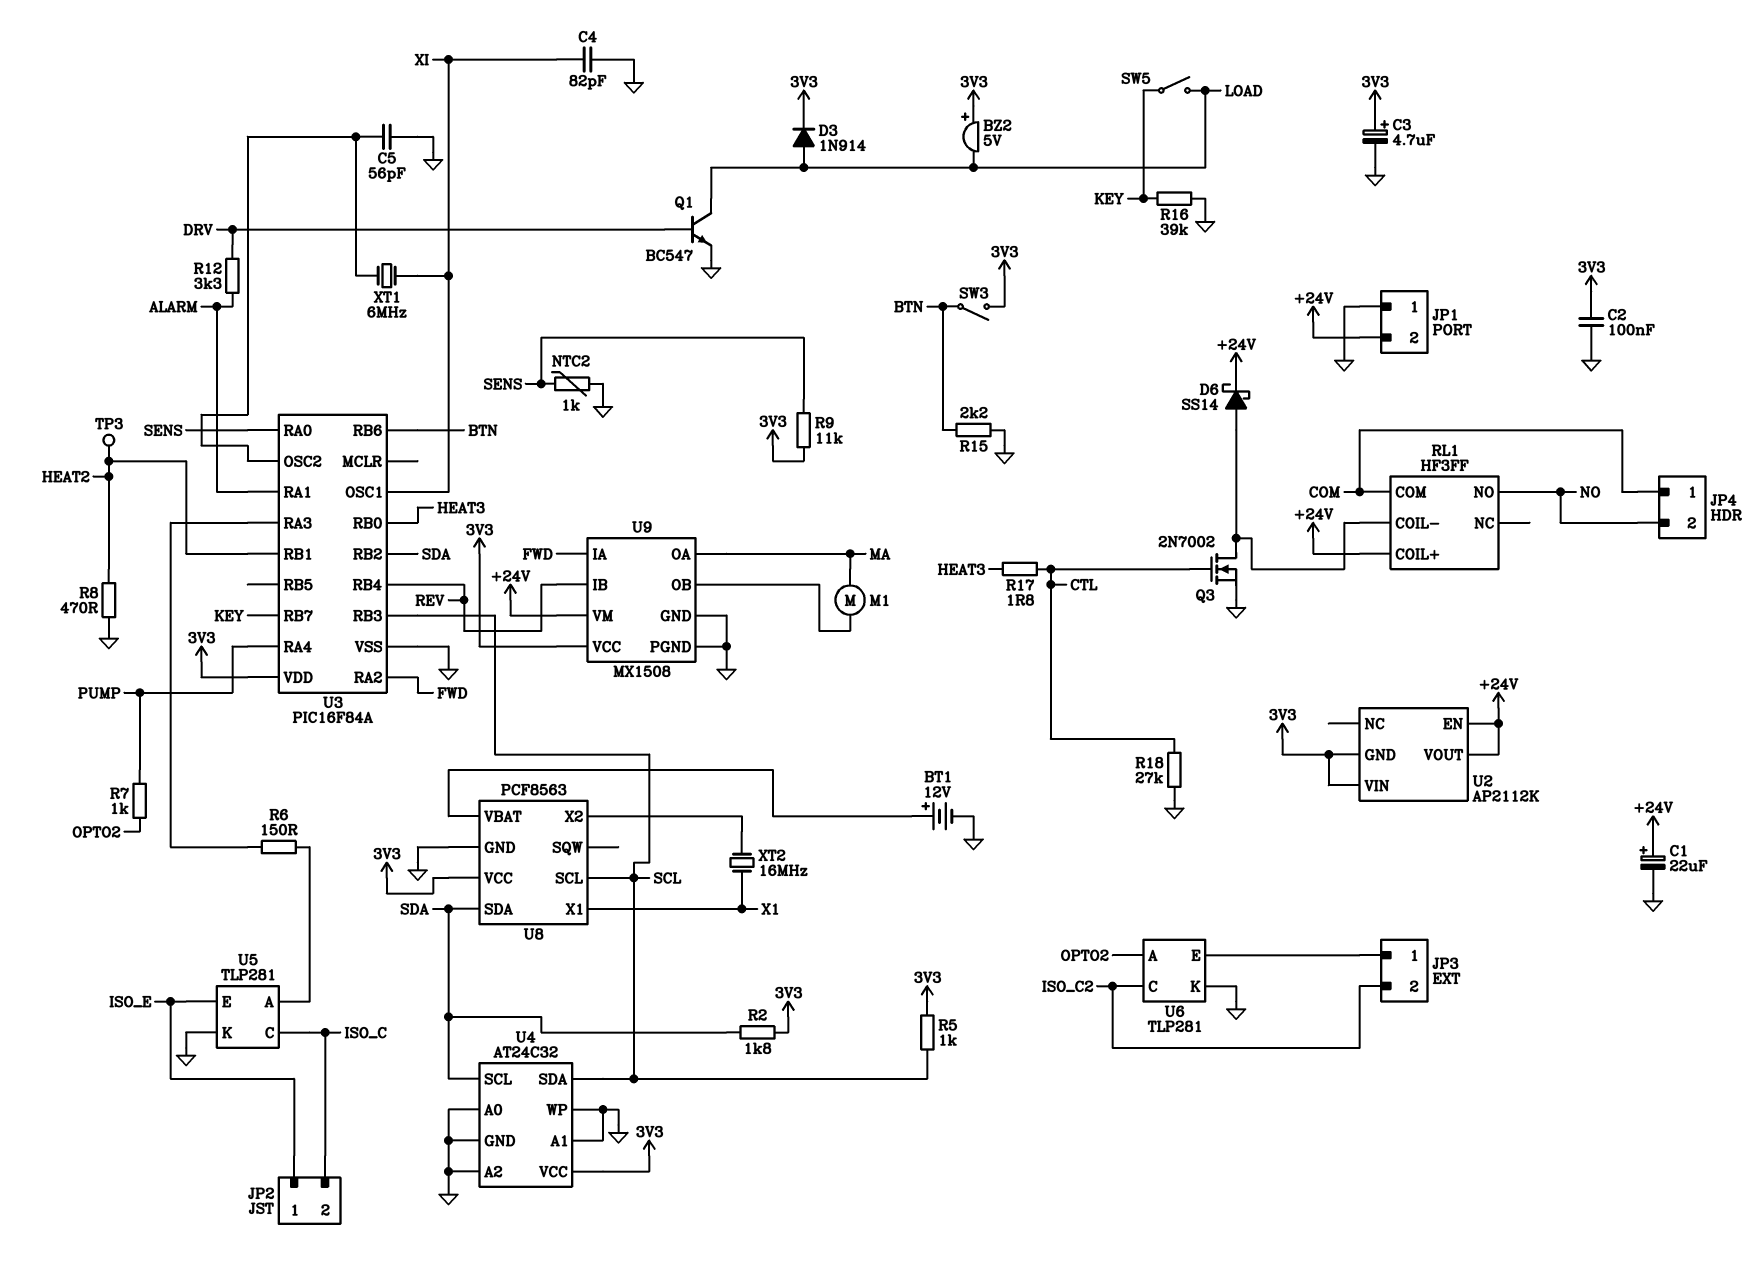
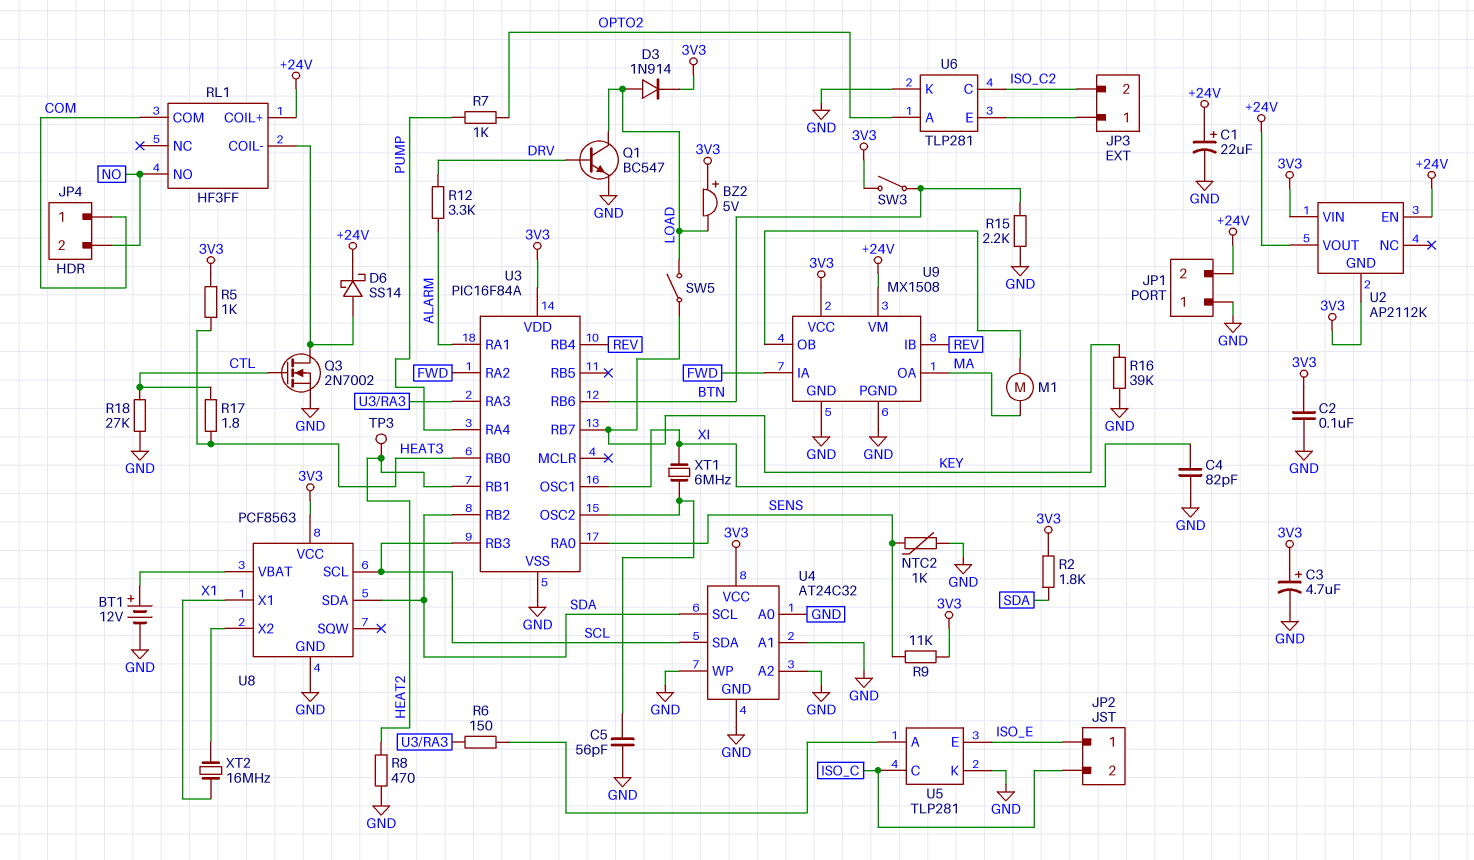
R5: 1k (3V3, SCL) -> 1k (3V3, HEAT3)

